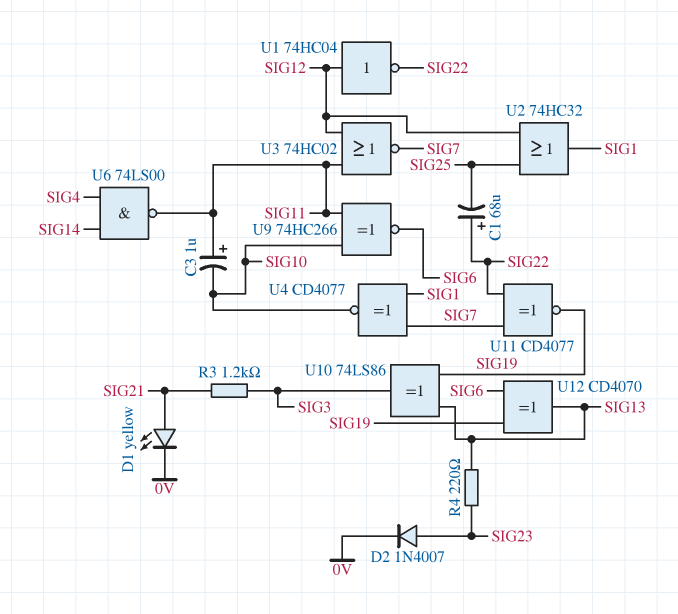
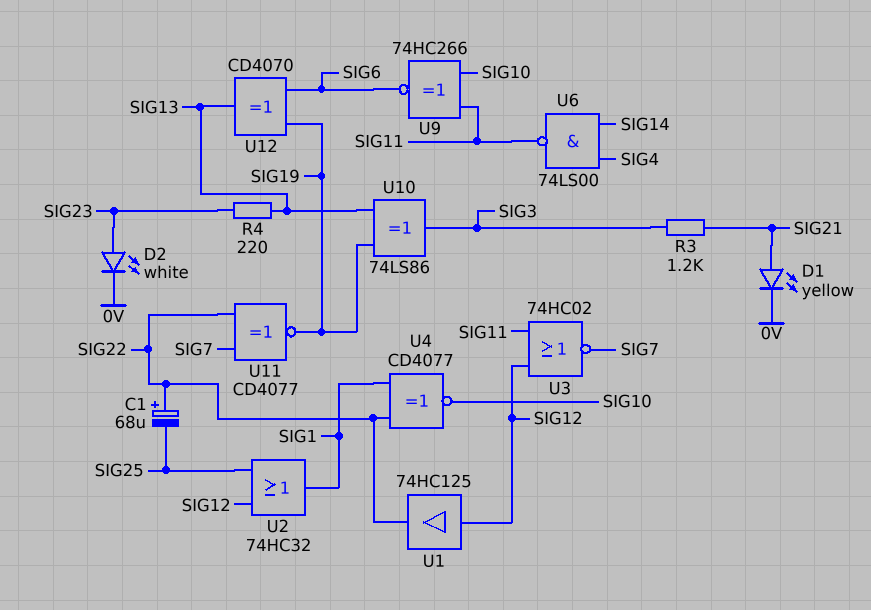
C3: 1uF (plus SIG11, minus SIG10) -> none
D2: diode 1N4007 (A SIG23, K 0V) -> LED white (A SIG23, K 0V)
U1: NOT 74HC04 (in SIG12, out SIG22) -> buffer 74HC125 (in SIG12, out SIG22)
U4: XNOR CD4077 (in SIG1, in SIG7, out SIG10) -> XNOR CD4077 (in SIG1, in SIG22, out SIG10)

